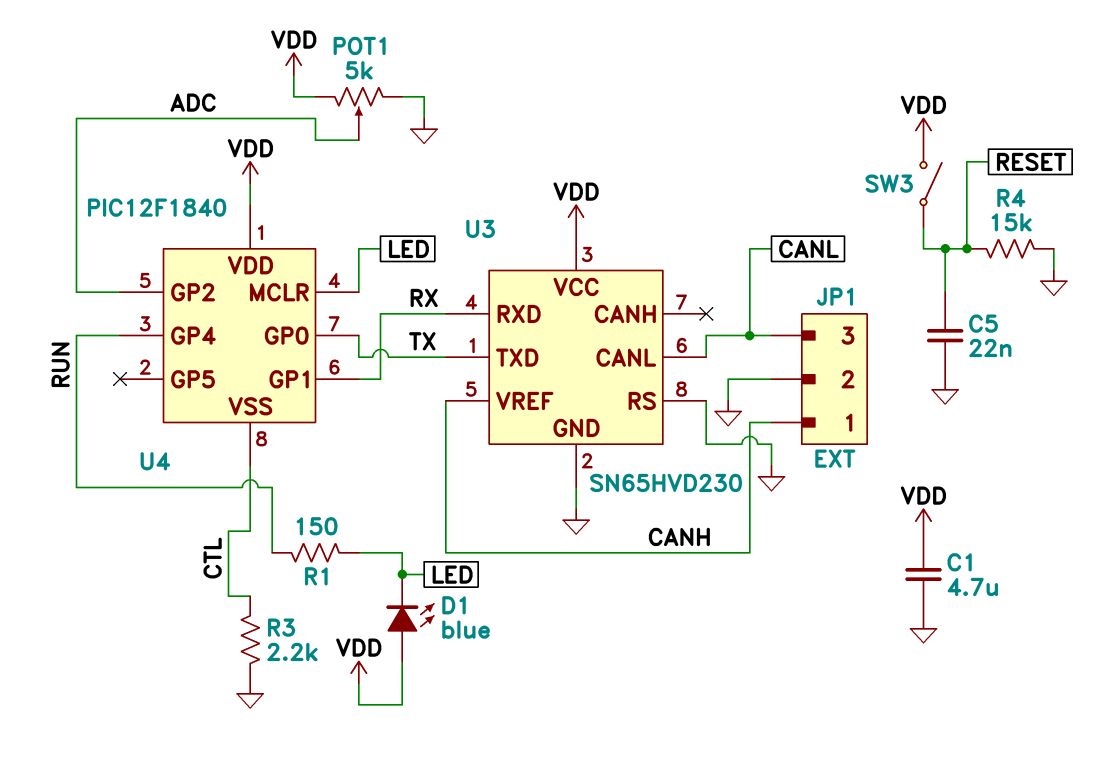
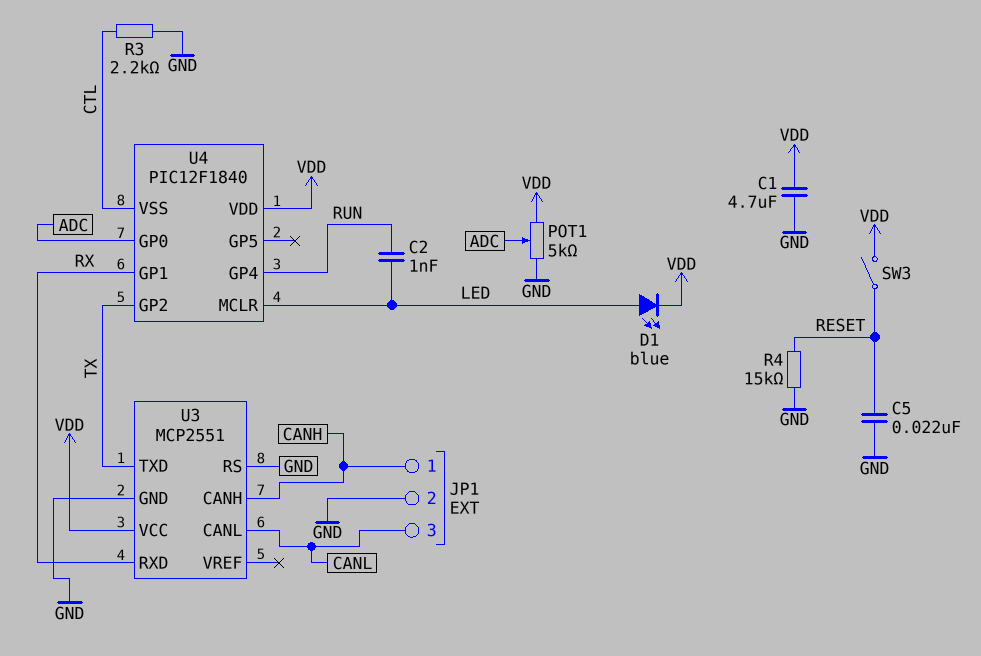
C2: none -> 1nF (LED, RUN)
D1: LED blue (A VDD, K LED) -> LED blue (A LED, K VDD)
R1: 150 (LED, RUN) -> none
U3: SN65HVD230 -> MCP2551
U3 pin CANH: none -> CANH
U3 pin VREF: CANH -> none
U4 pin GP0: TX -> ADC
U4 pin GP2: ADC -> TX

